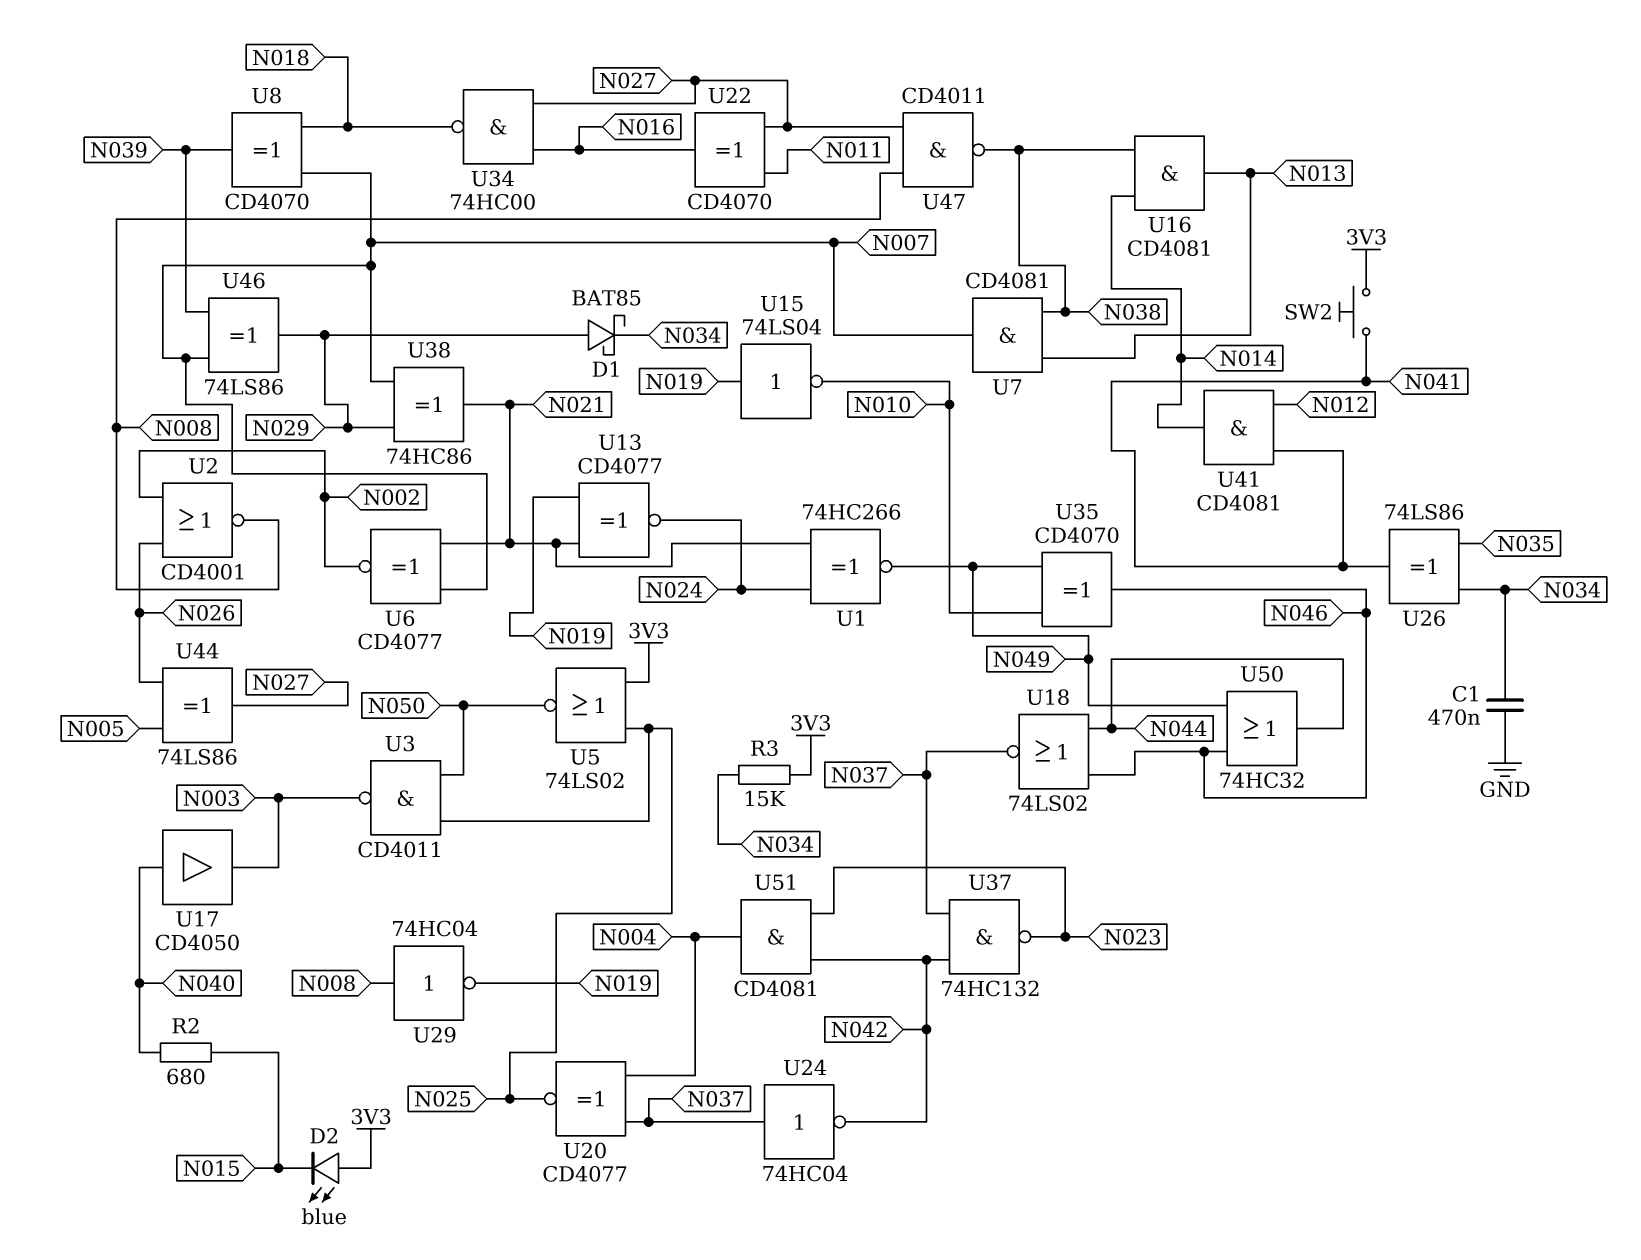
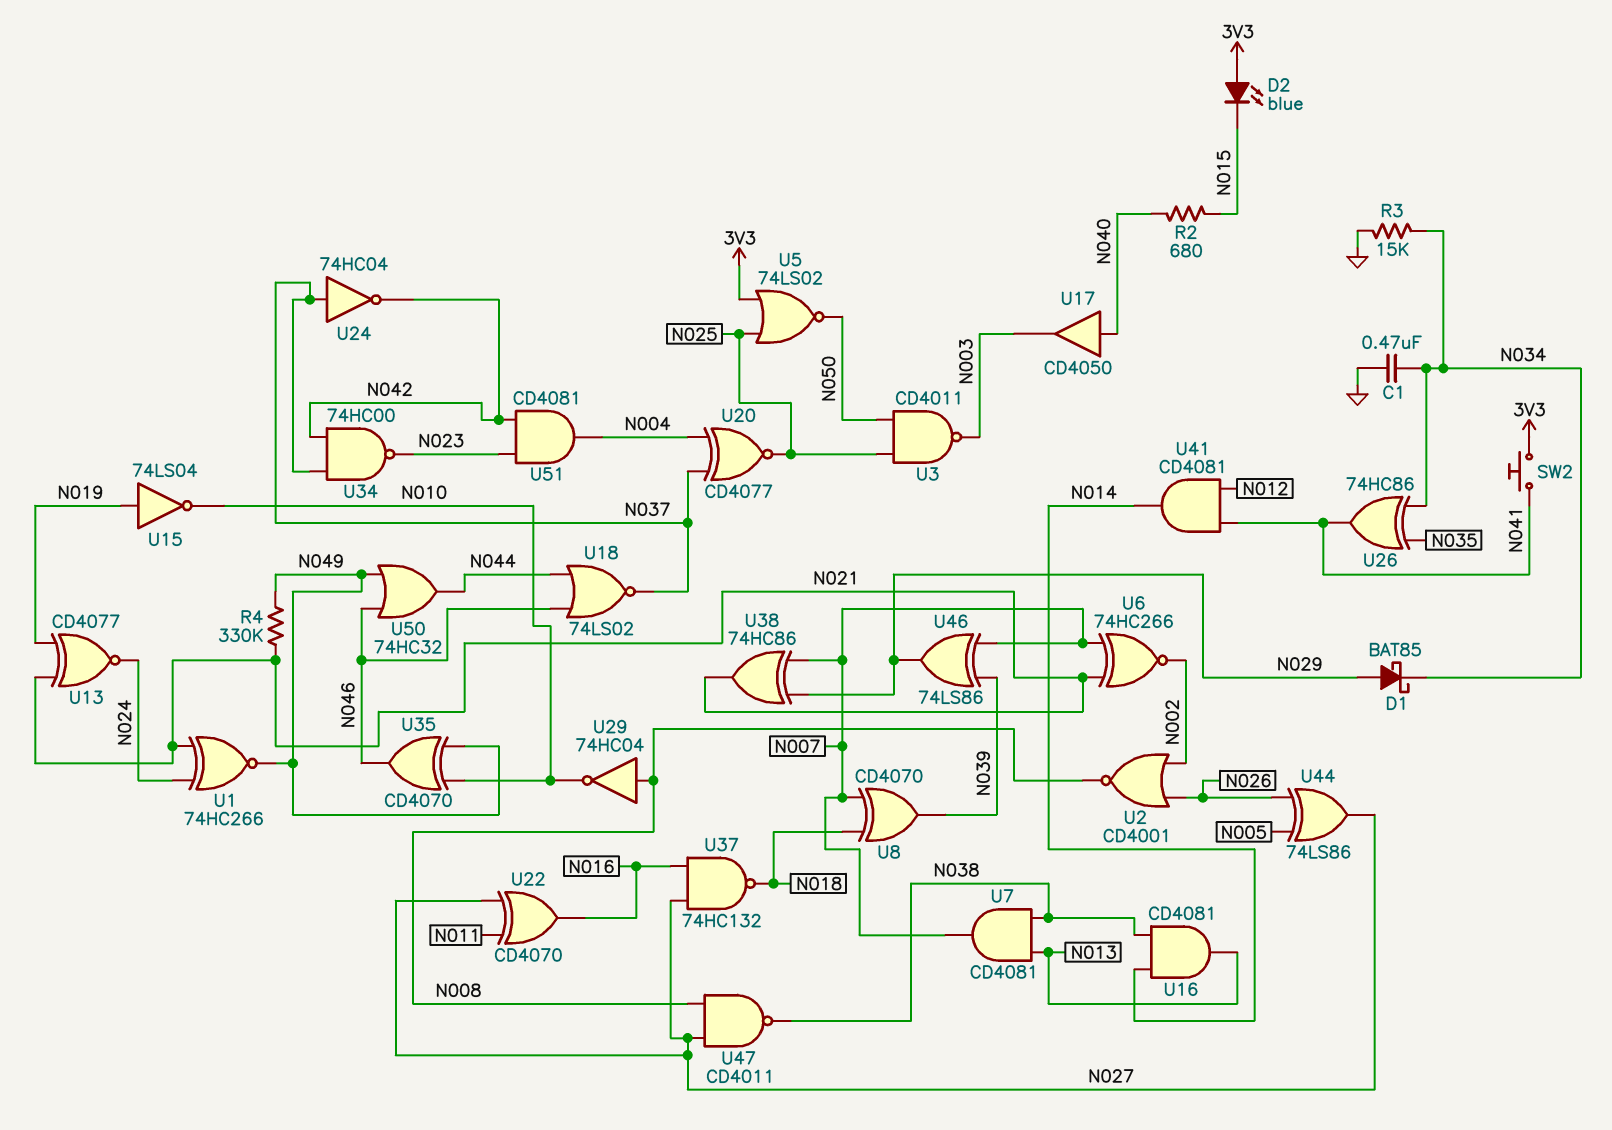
R3: 15k (3V3, N034) -> 15k (GND, N034)
R4: none -> 330k (N021, N049)
U6: XNOR CD4077 (in N007, in N021, out N002) -> XNOR 74HC266 (in N007, in N021, out N002)
U26: XOR 74LS86 (in N034, in N035, out N041) -> XOR 74HC86 (in N034, in N035, out N041)
U29: NOT 74HC04 (in N008, out N019) -> NOT 74HC04 (in N008, out N010)
U34: NAND 74HC00 (in N016, in N027, out N018) -> NAND 74HC00 (in N037, in N042, out N023)
U37: NAND 74HC132 (in N037, in N042, out N023) -> NAND 74HC132 (in N016, in N027, out N018)

